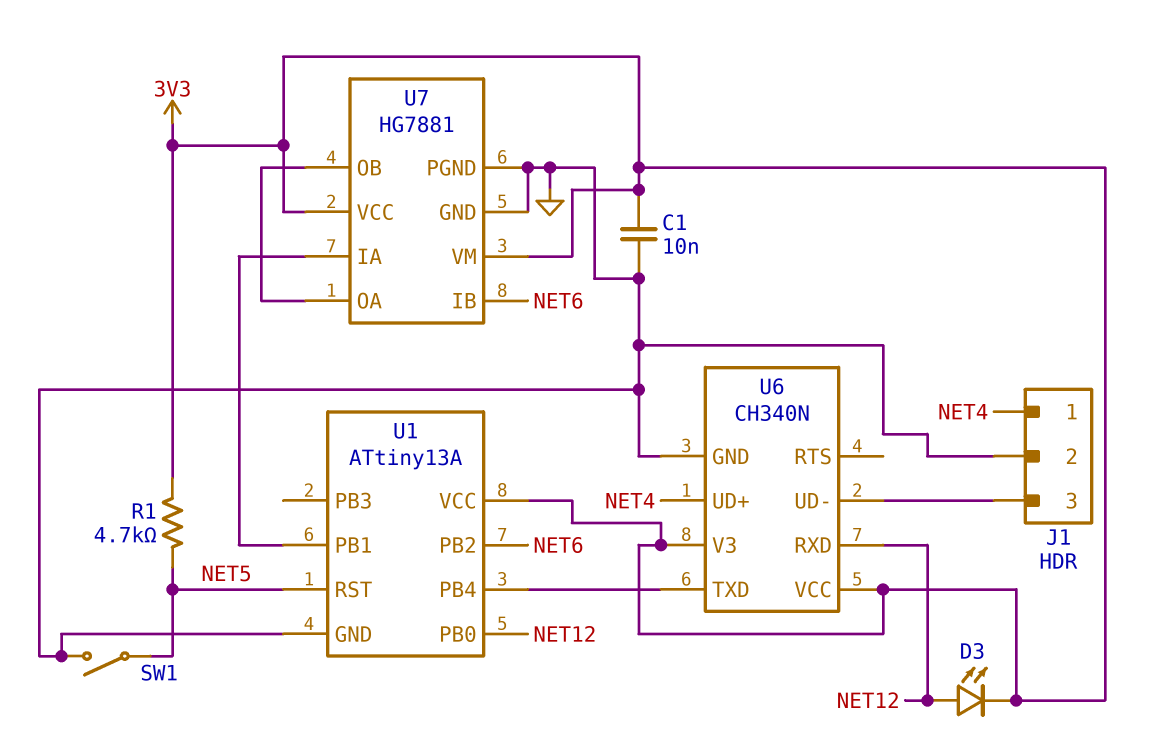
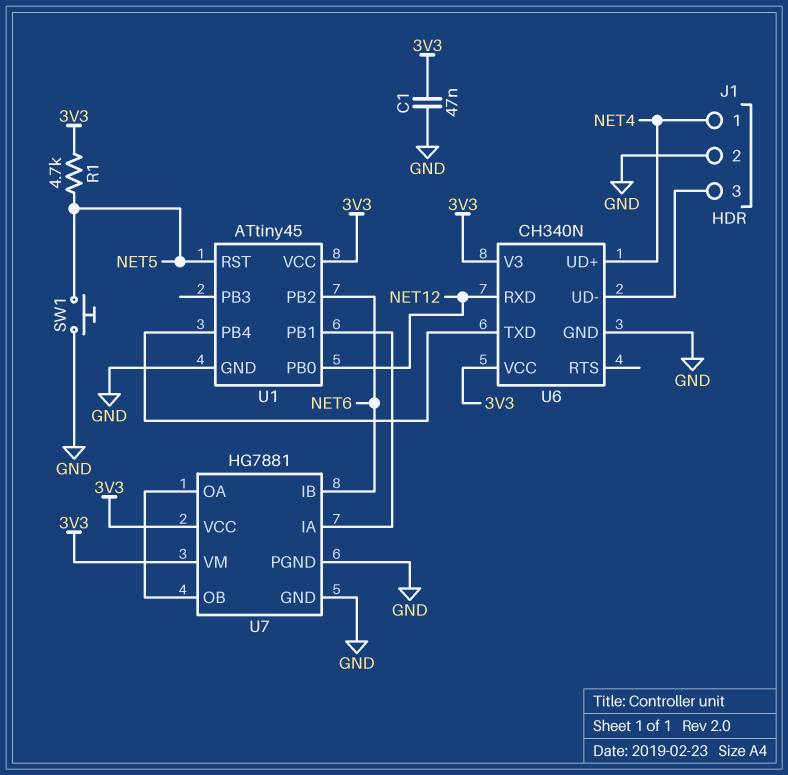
C1: 10nF (3V3, GND) -> 47nF (3V3, GND)
D3: LED (A NET12, K 3V3) -> none
SW1: switch (GND, NET5) -> button (GND, NET5)
U1: ATtiny13A -> ATtiny45

